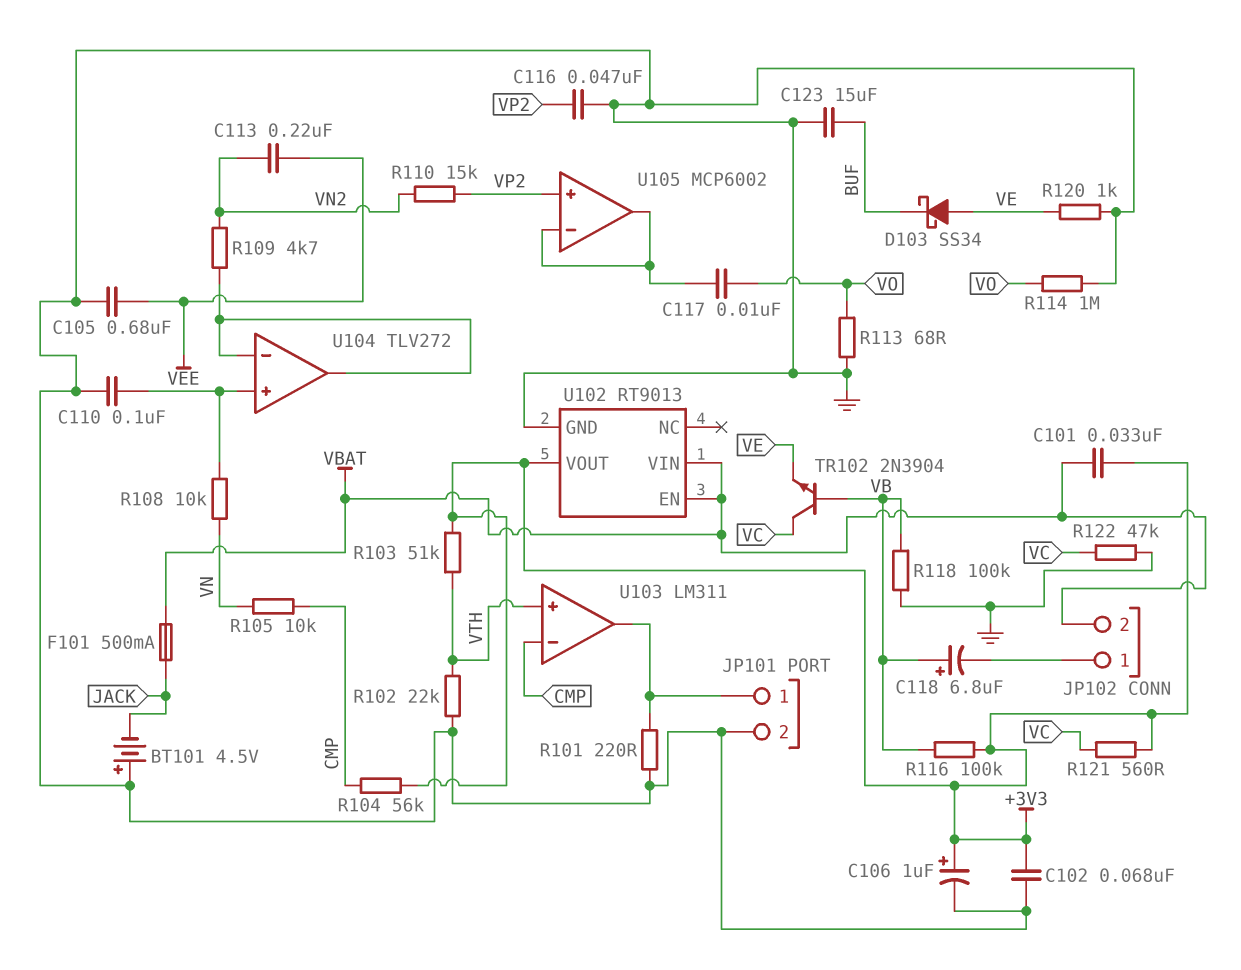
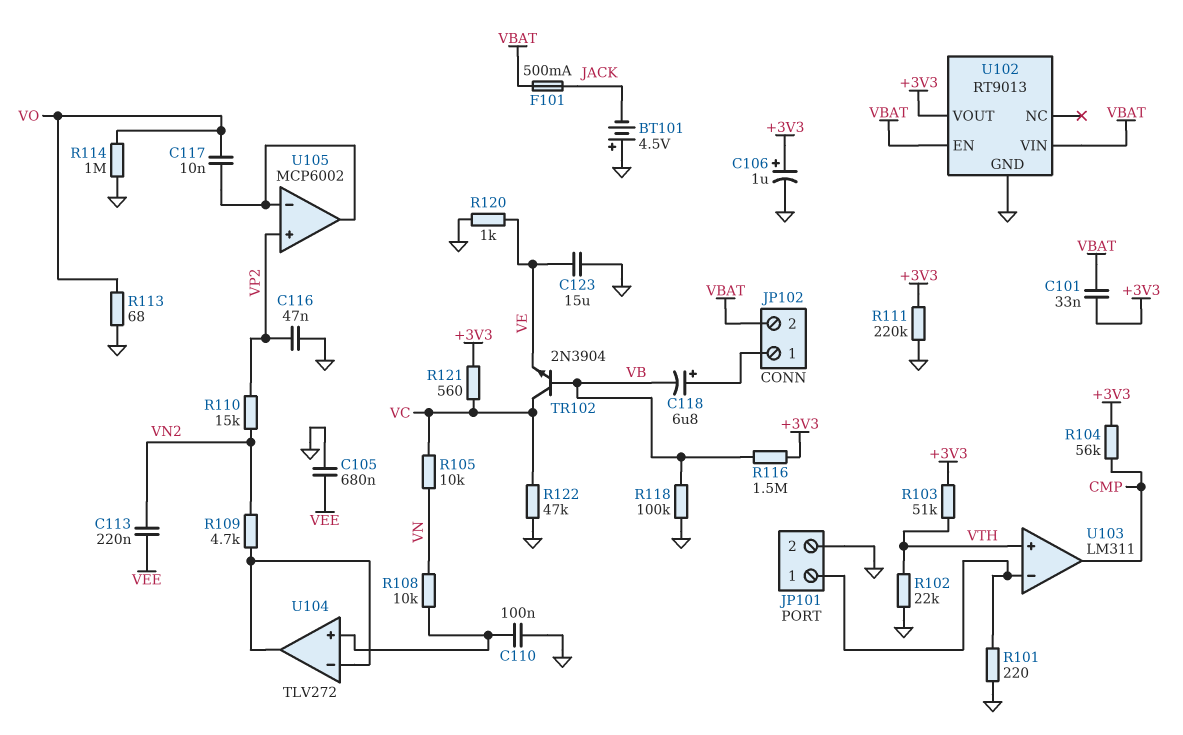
C102: 68nF (+3V3, GND) -> none
C118: 6.8uF (plus VB, minus JP102/1) -> 6.8uF (plus JP102/1, minus VB)
C123: 15uF (BUF, GND) -> 15uF (GND, VE)
D103: schottky SS34 (A VE, K BUF) -> none
R105: 10k (CMP, VN) -> 10k (VC, VN)
R111: none -> 220k (+3V3, GND)
R116: 100k (+3V3, VB) -> 1.5M (+3V3, VB)
U103 pin in-: CMP -> JP101/1
U103 pin out: JP101/1 -> CMP

